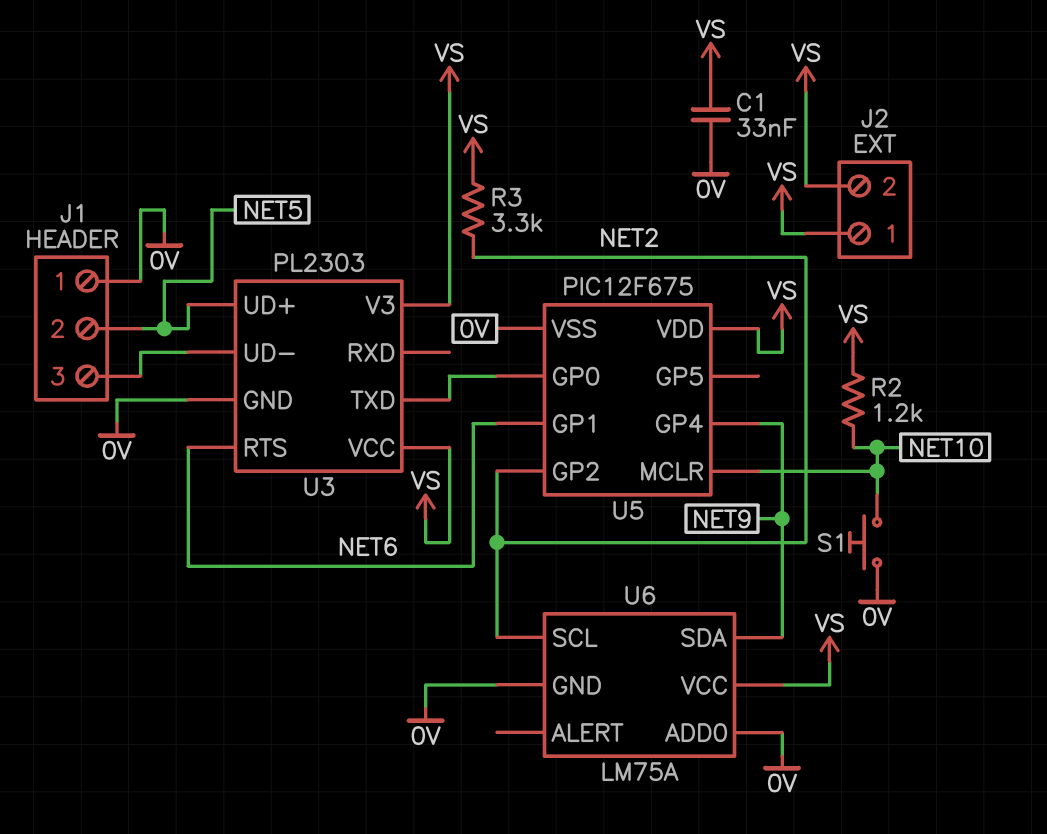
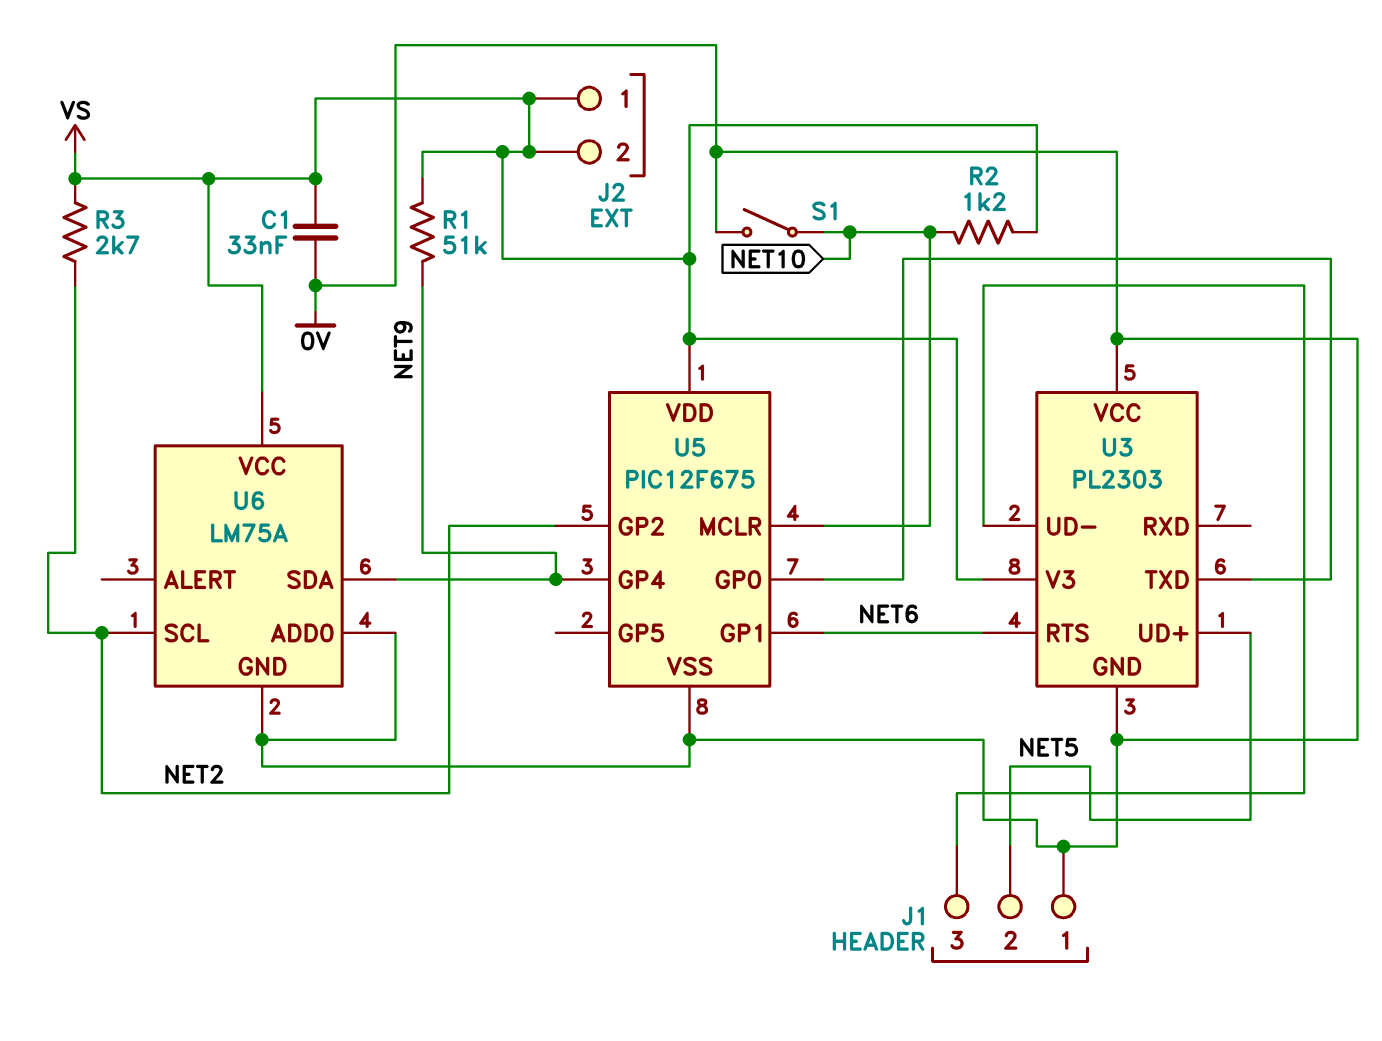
R1: none -> 51k (NET9, VS)
R3: 3.3k (NET2, VS) -> 2.7k (NET2, VS)
S1: button (0V, NET10) -> switch (0V, NET10)
U3 pin VCC: VS -> 0V

